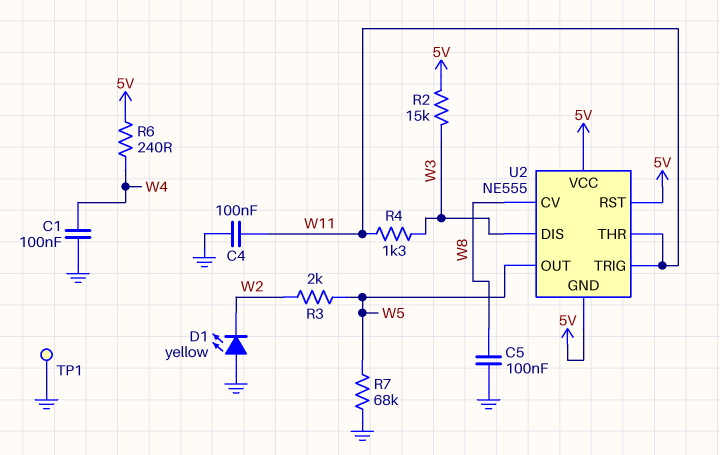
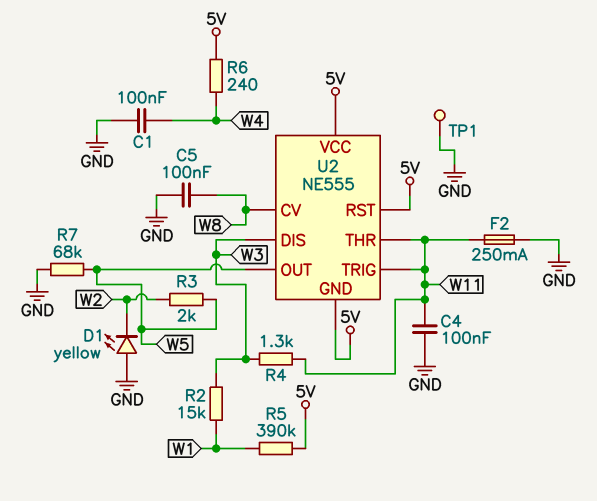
F2: none -> 250mA (GND, W11)
R2: 15k (5V, W3) -> 15k (W1, W3)
R5: none -> 390k (5V, W1)

